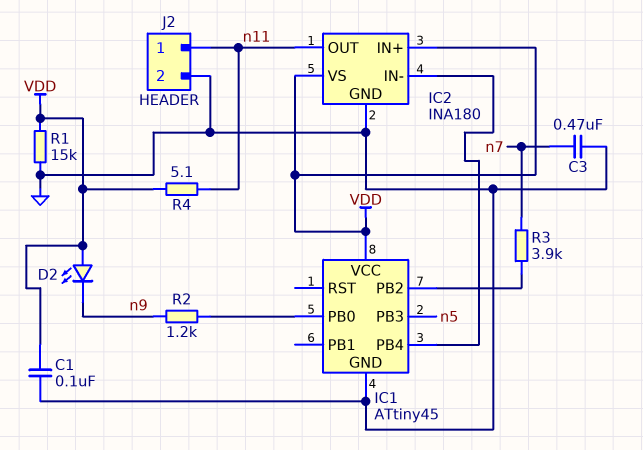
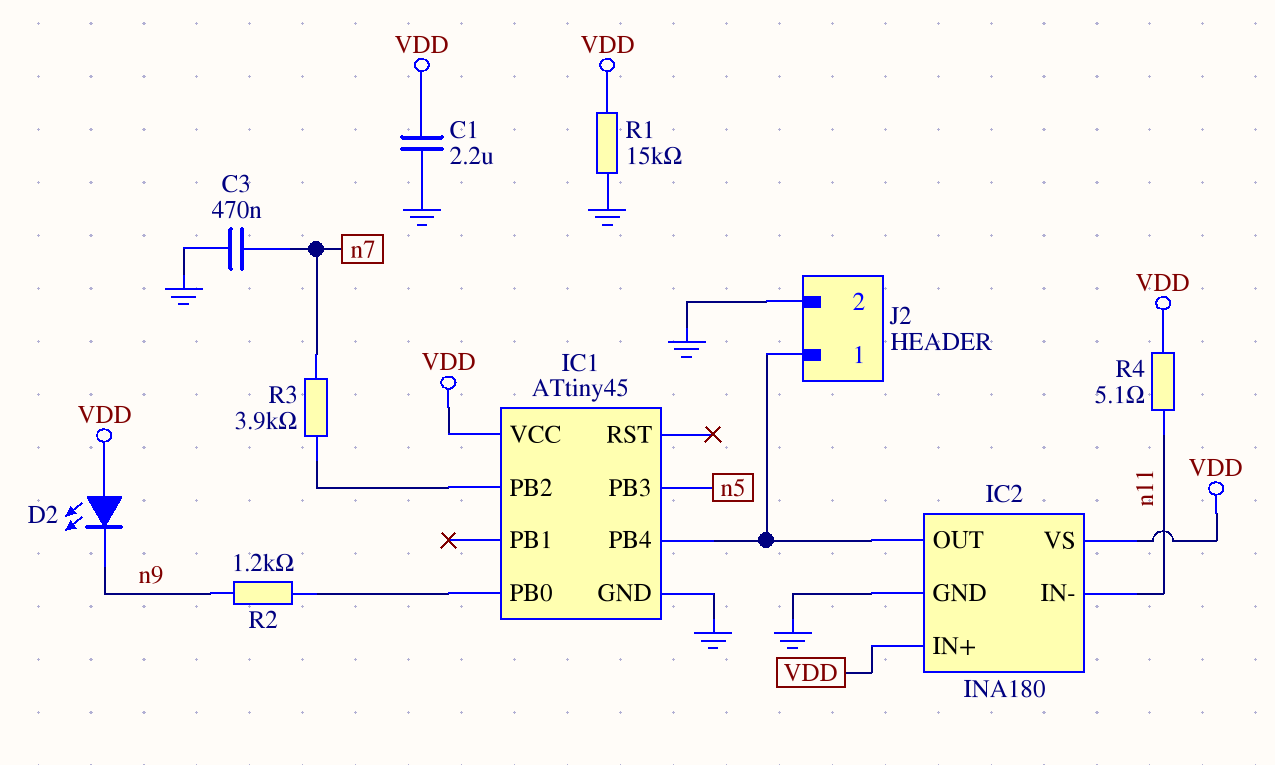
C1: 100nF (GND, VDD) -> 2.2uF (GND, VDD)
IC2 pin IN-: IC1/PB4 -> n11
IC2 pin OUT: n11 -> IC1/PB4
J2 pin 1: n11 -> IC1/PB4

